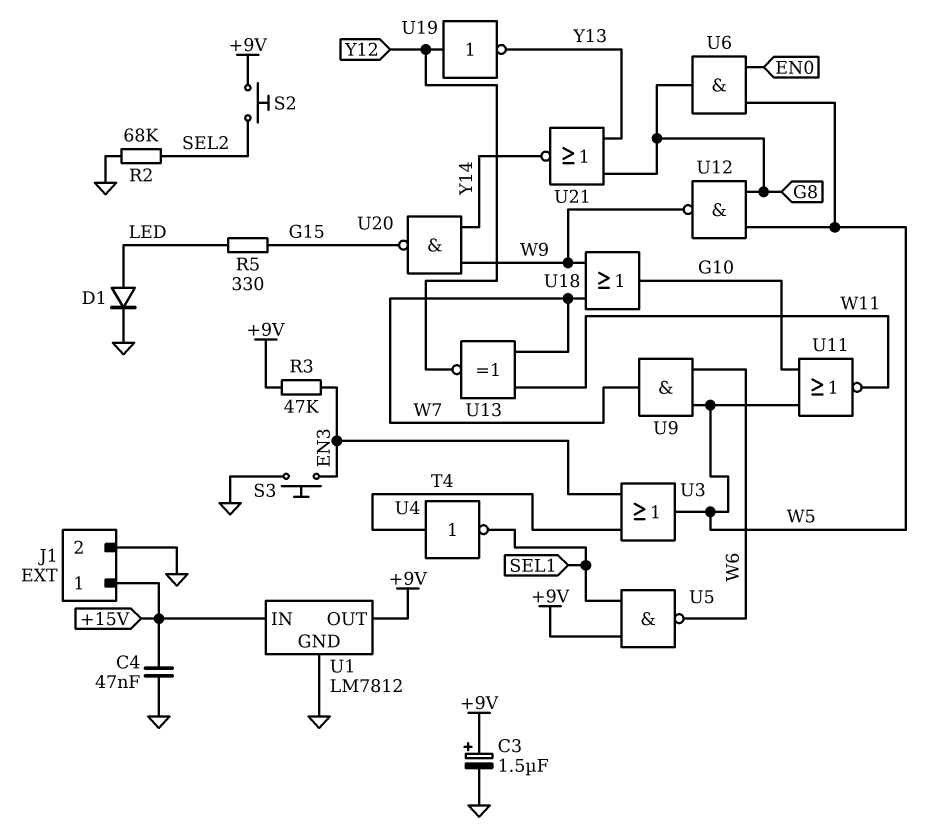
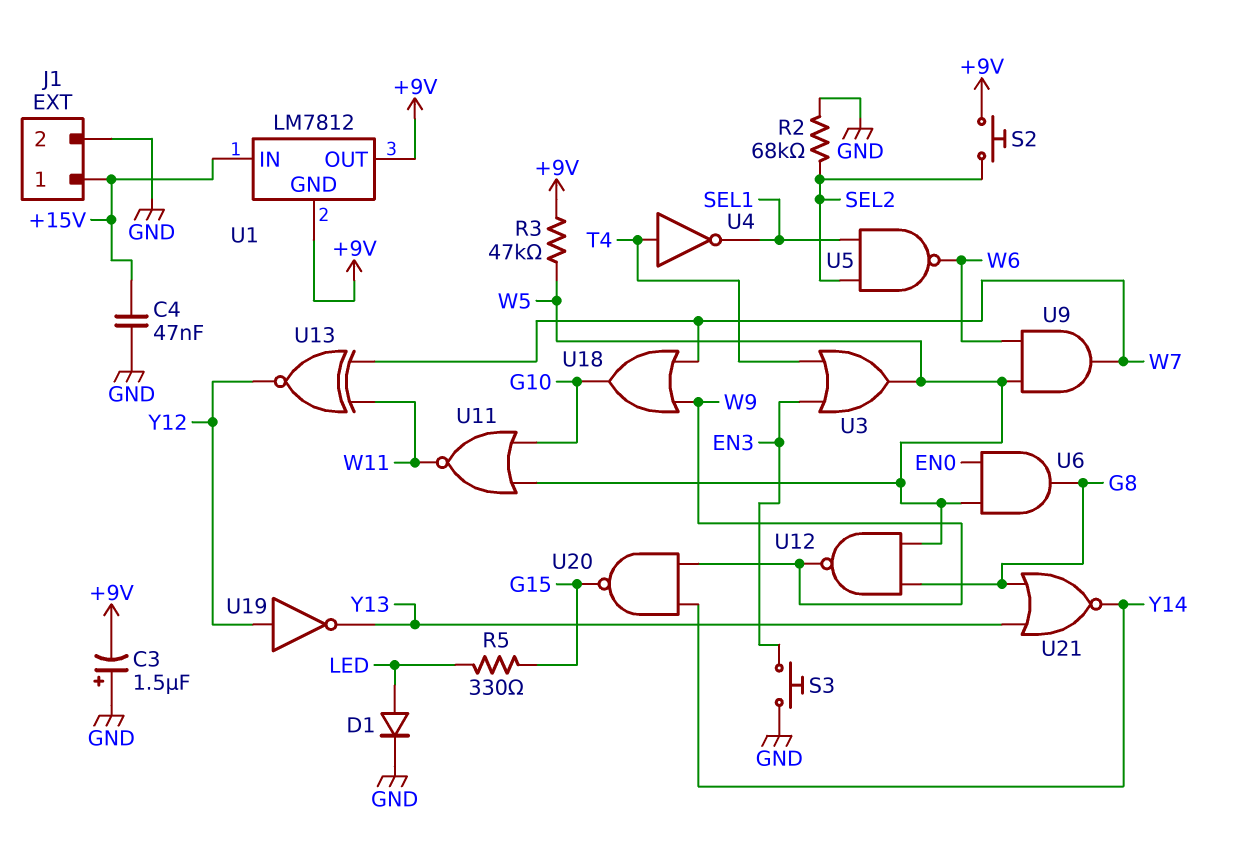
C3: 1.5uF (plus +9V, minus GND) -> 1.5uF (plus GND, minus +9V)
R3: 47k (+9V, EN3) -> 47k (+9V, W5)
U1 pin GND: GND -> +9V
U5: NAND (in +9V, in SEL1, out W6) -> NAND (in SEL1, in SEL2, out W6)

